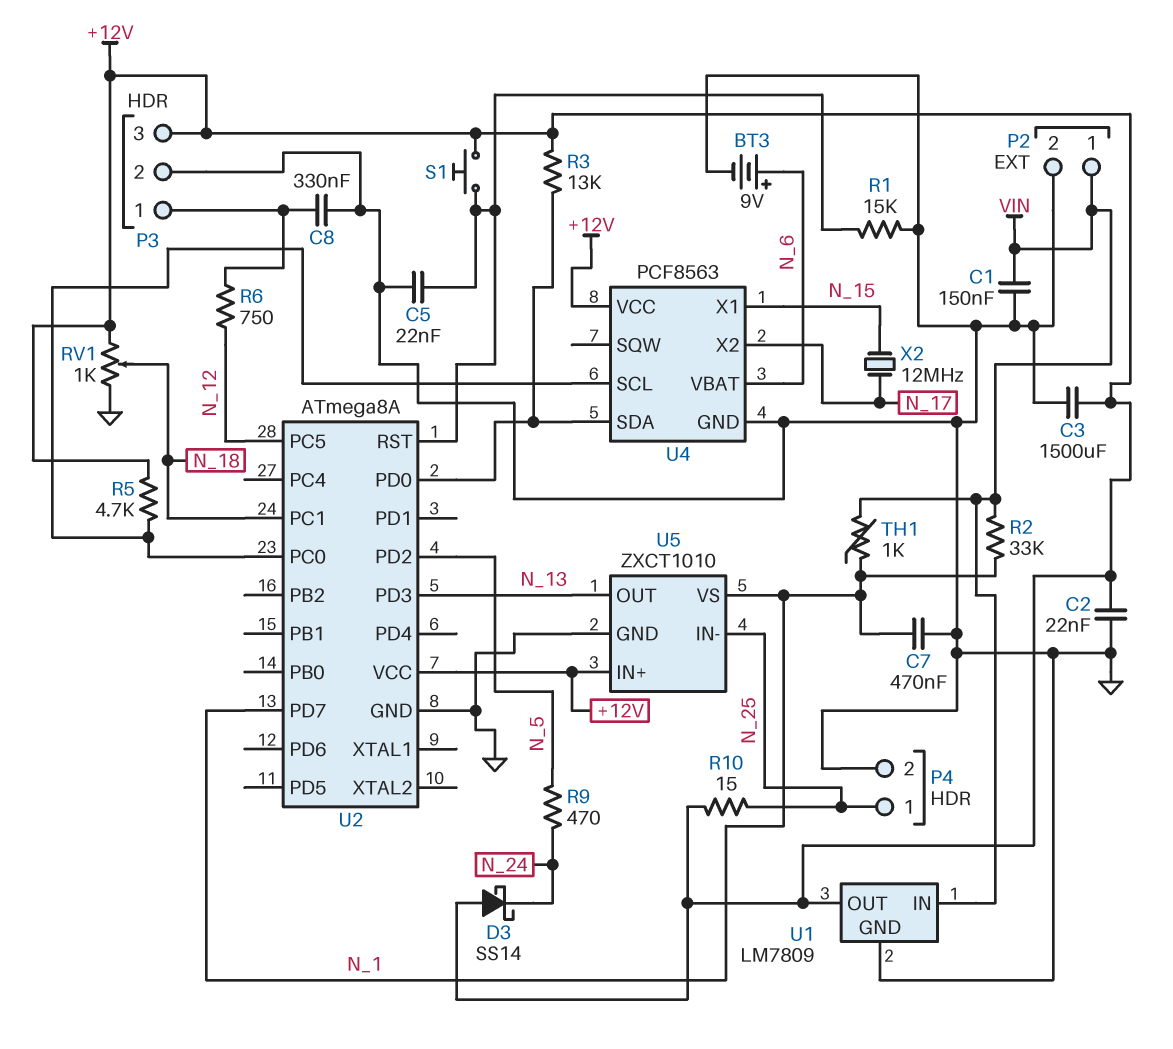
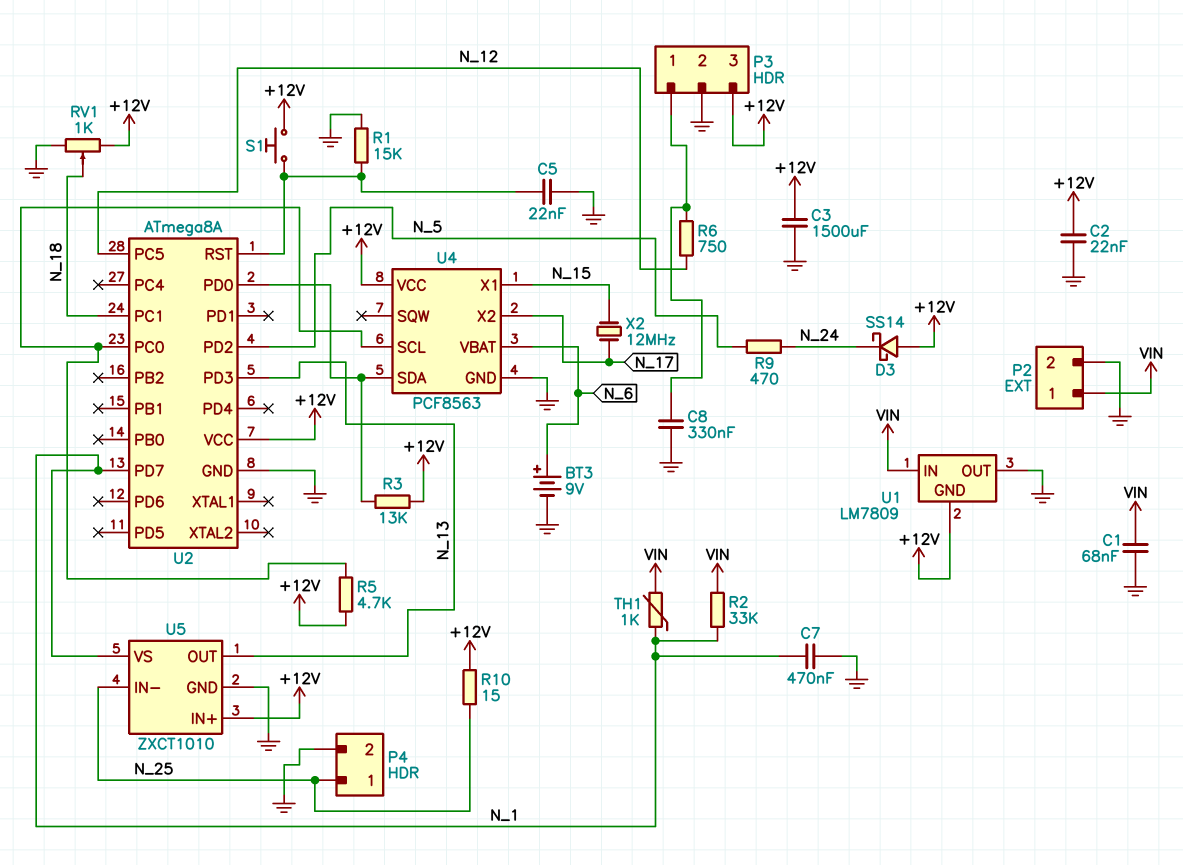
C1: 150nF (GND, VIN) -> 68nF (GND, VIN)
U1 pin GND: GND -> +12V
U1 pin OUT: +12V -> GND

